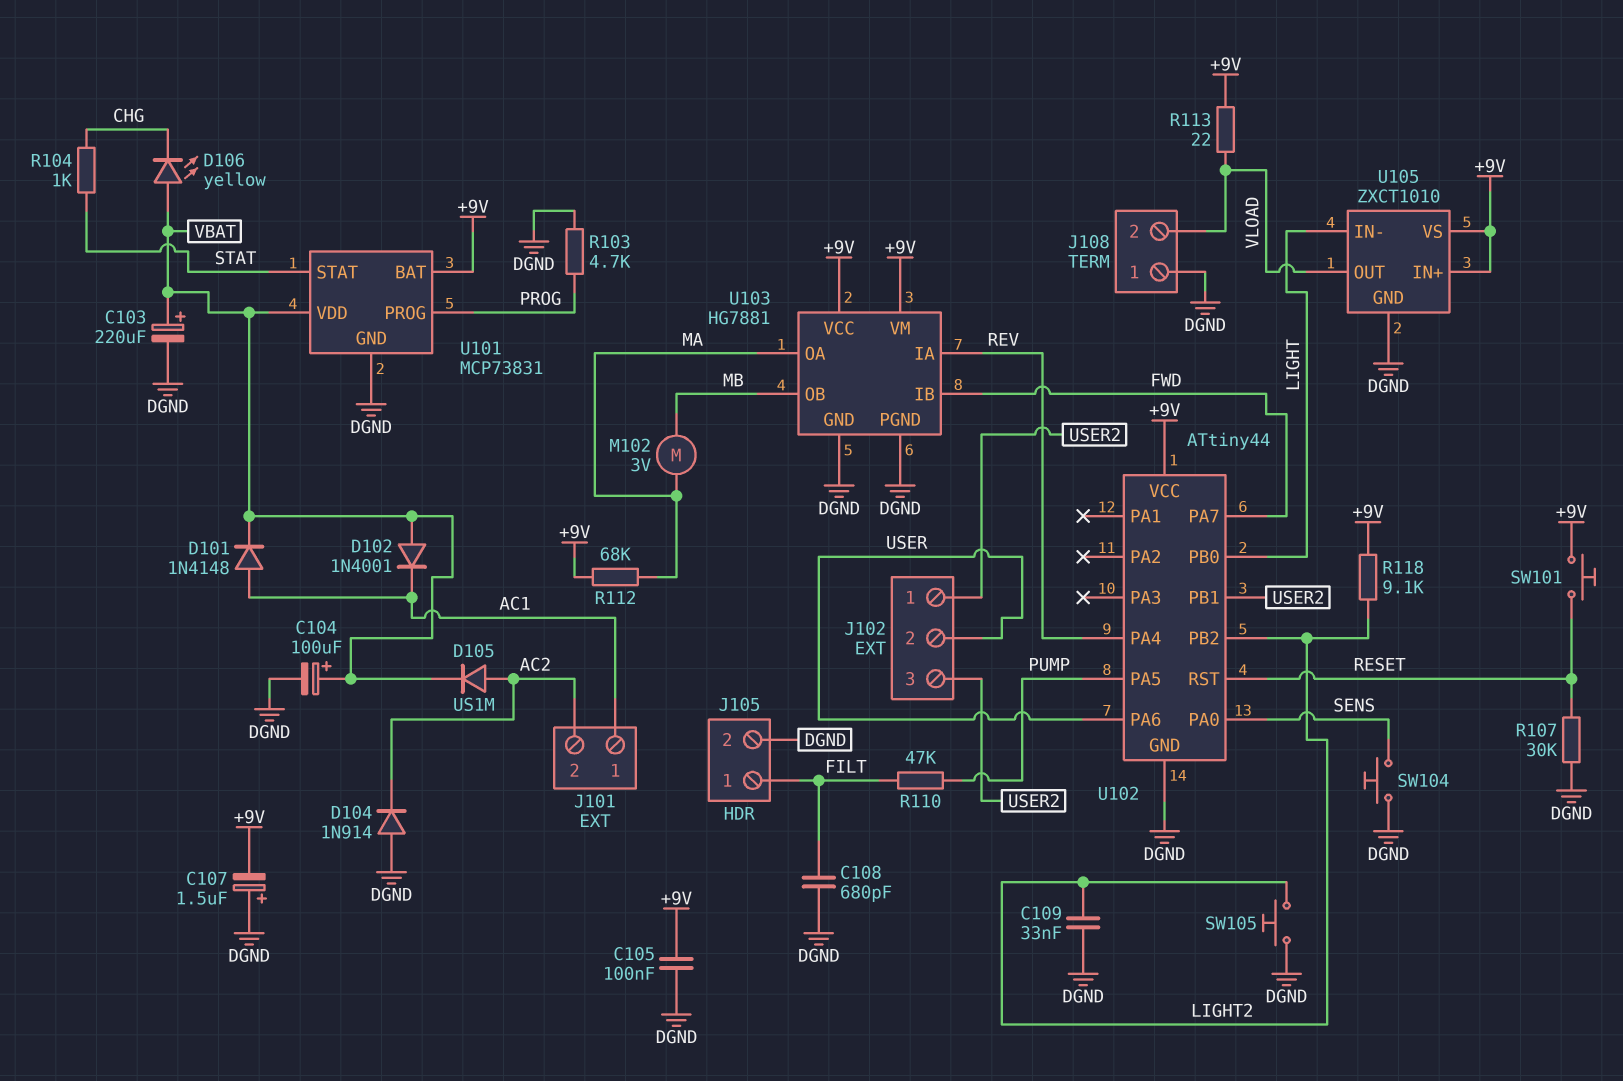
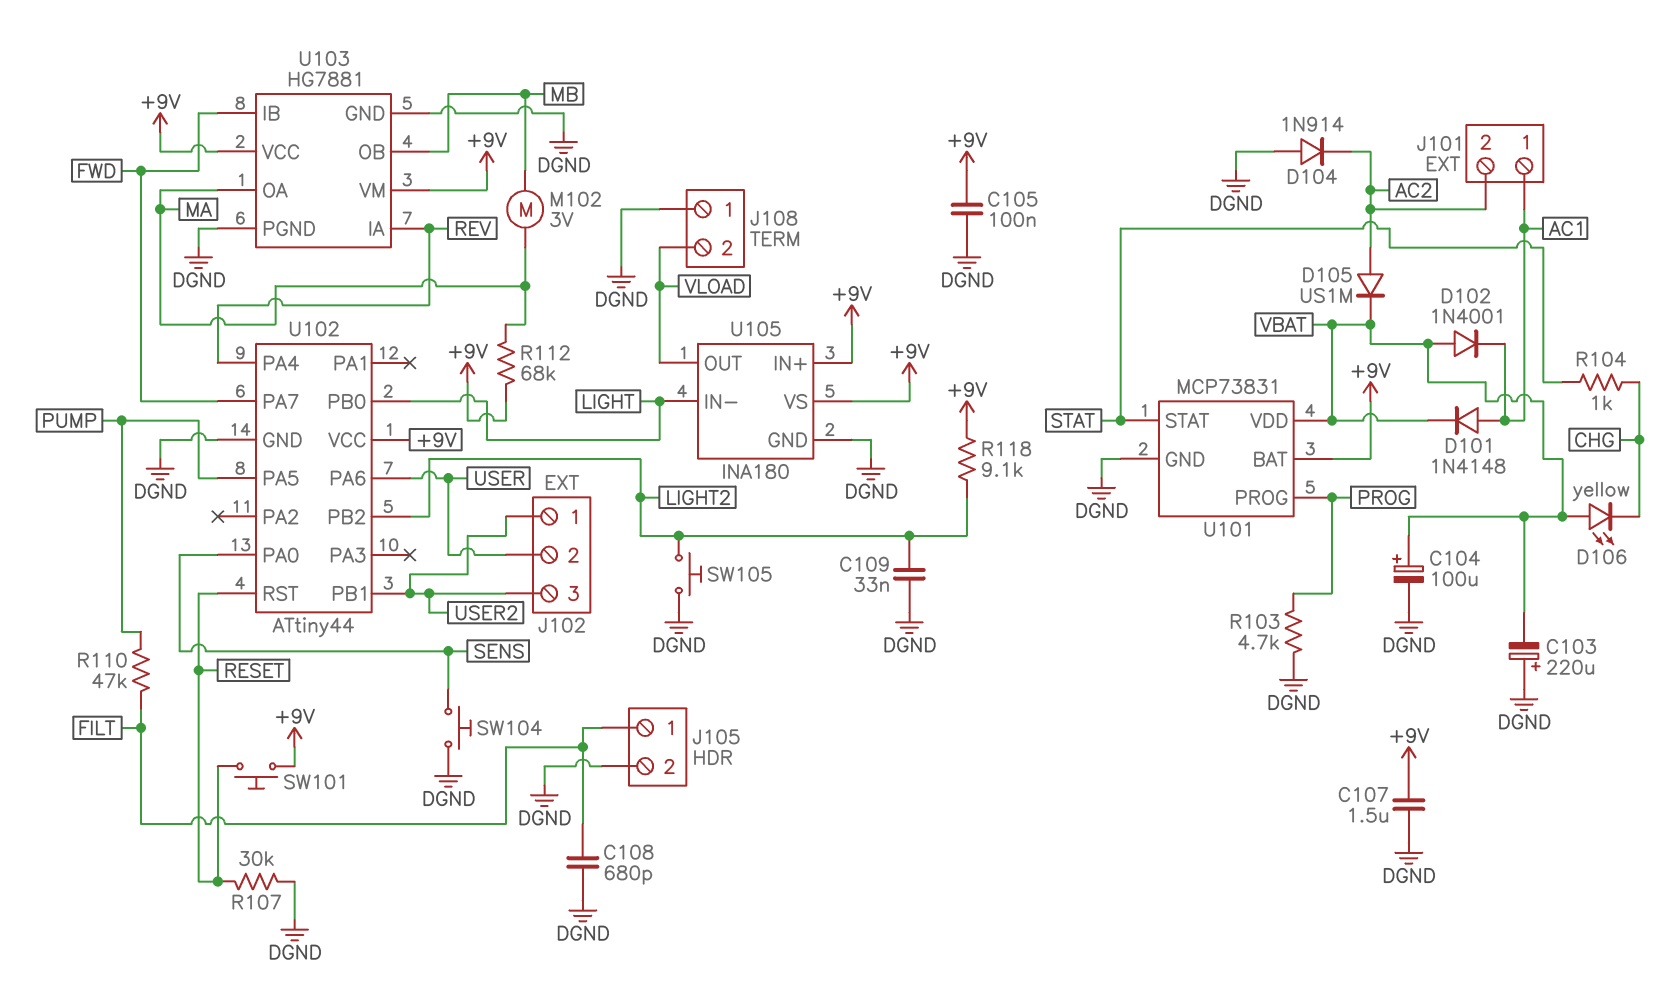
C103: 220uF (plus VBAT, minus DGND) -> 220uF (plus DGND, minus VBAT)
C107: 1.5uF (plus DGND, minus +9V) -> 1.5uF (+9V, DGND)
R113: 22 (+9V, VLOAD) -> none
U105: ZXCT1010 -> INA180

